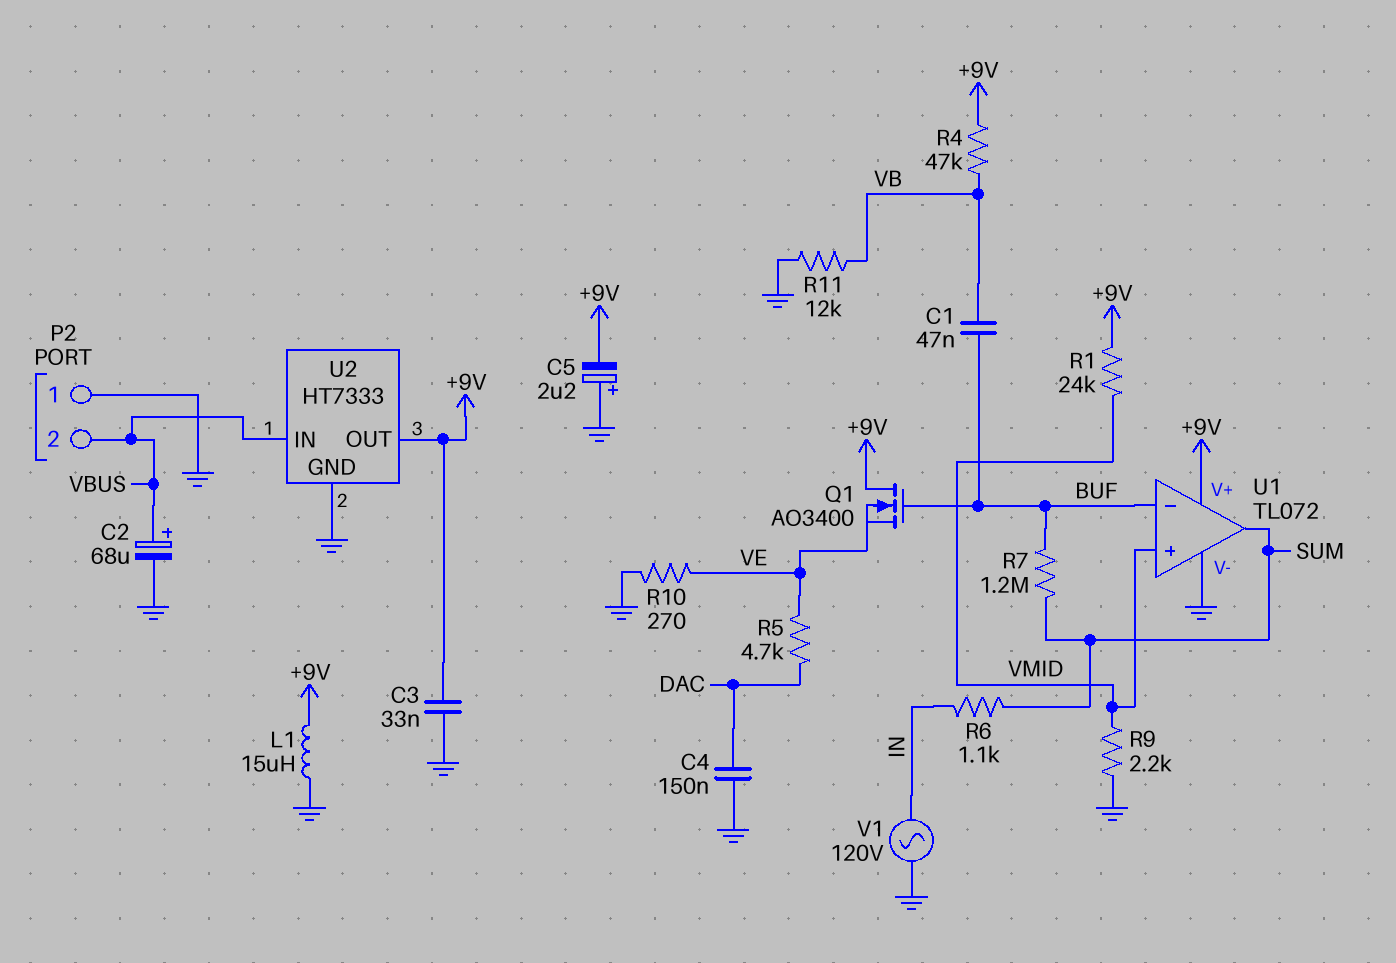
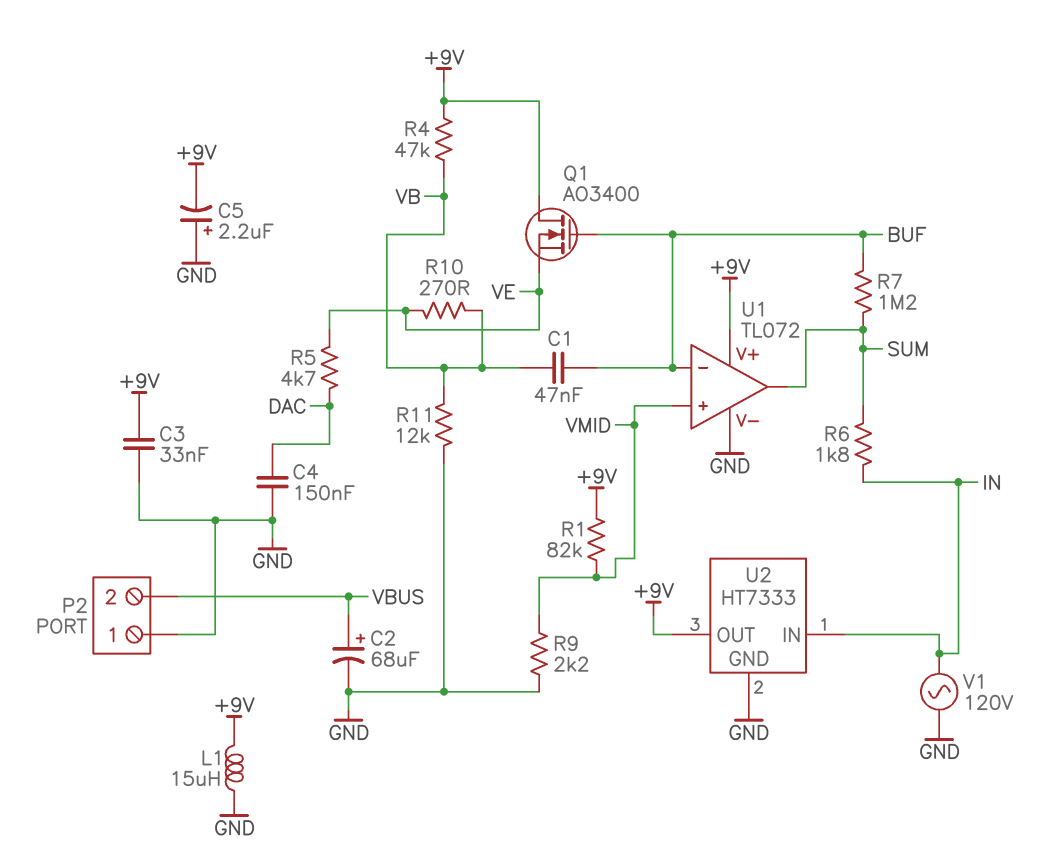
R1: 24k (+9V, VMID) -> 82k (+9V, VMID)
R6: 1.1k (IN, SUM) -> 1.8k (IN, SUM)
R10: 270 (GND, VE) -> 270 (VB, VE)
U2 pin IN: VBUS -> IN

